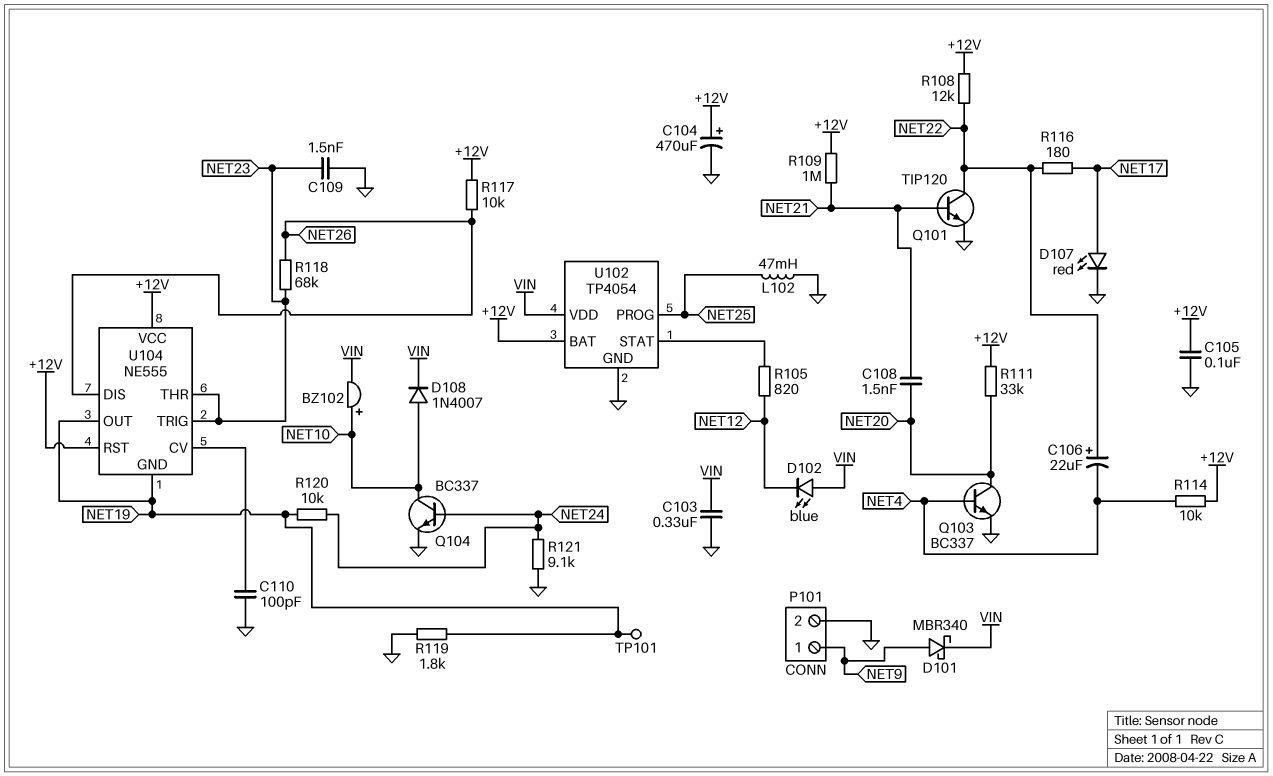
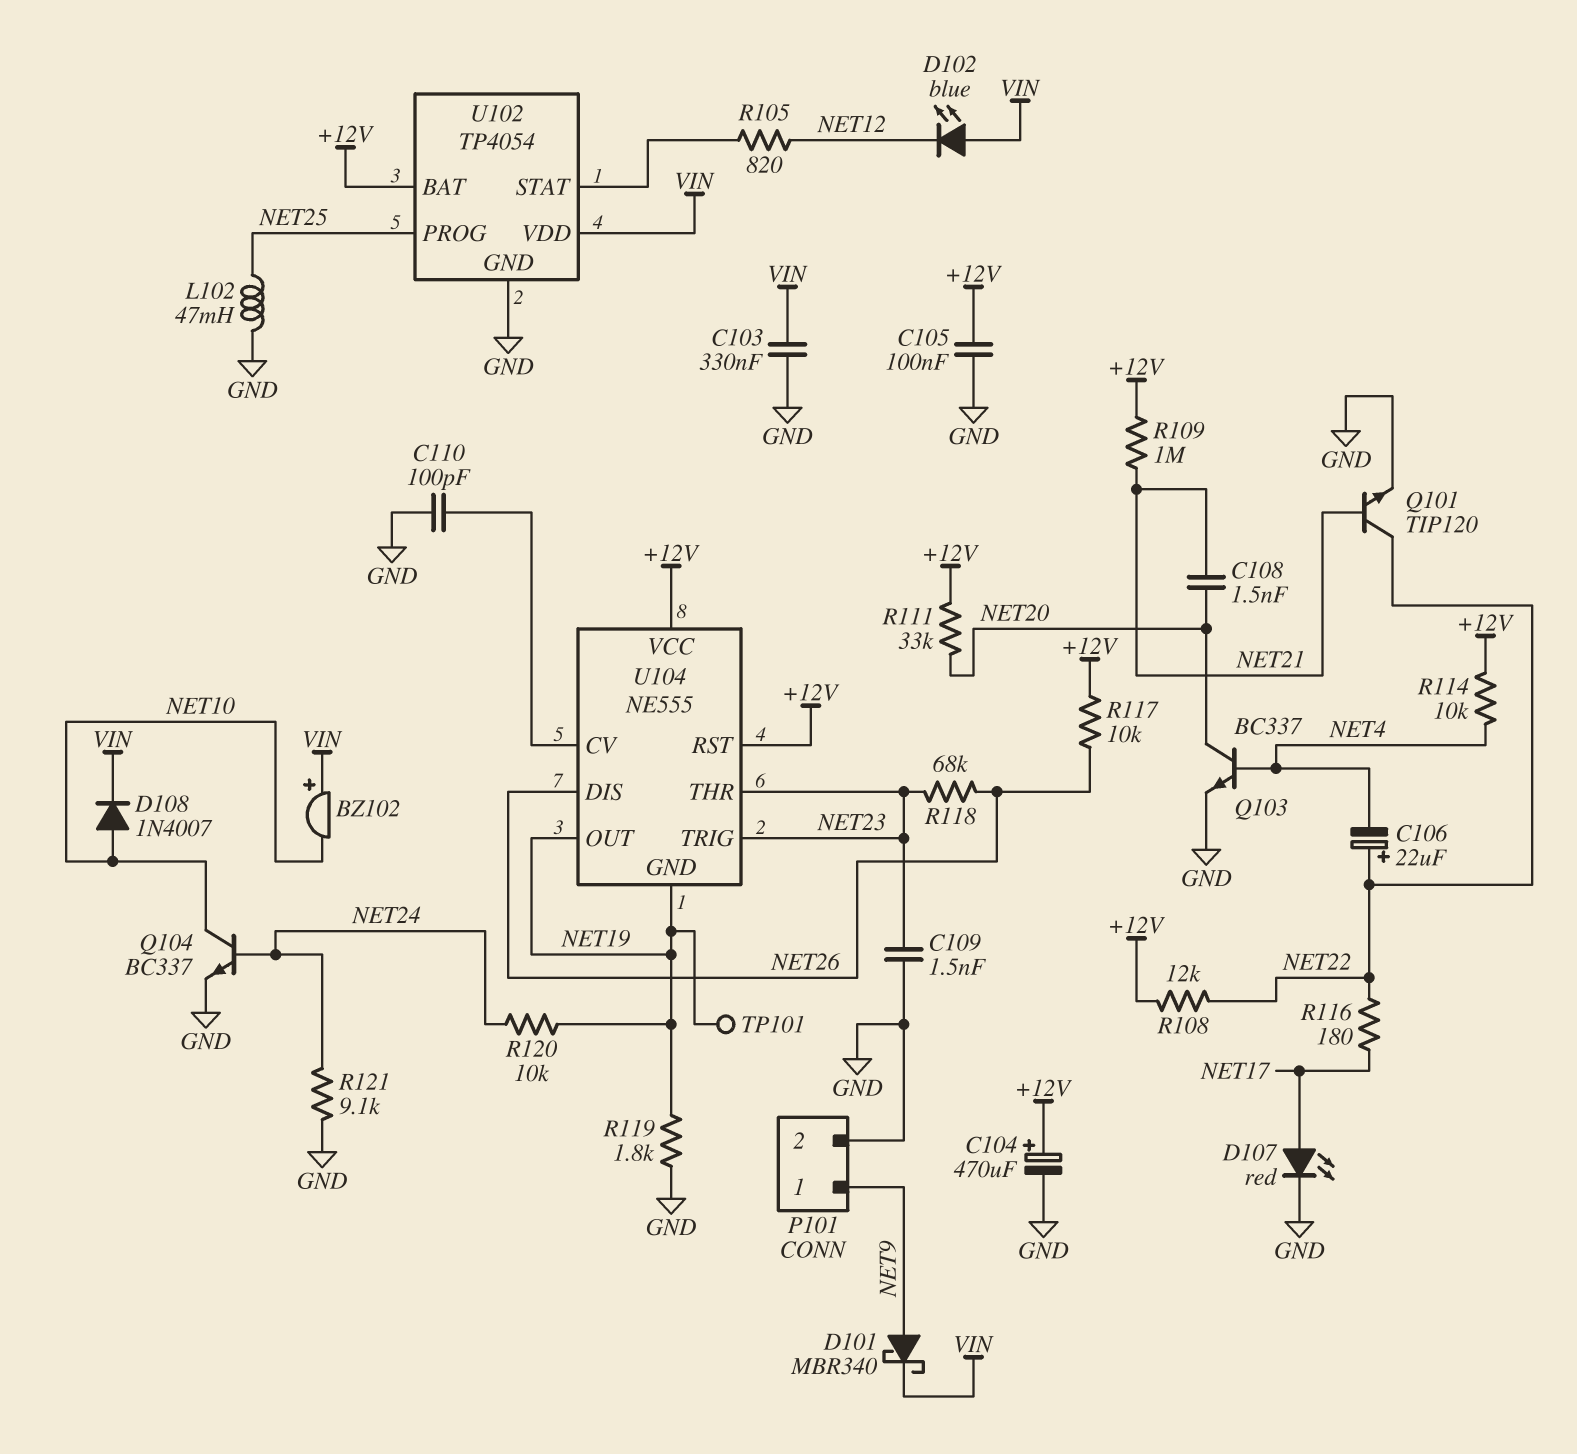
BZ102: buzzer (plus NET10, minus VIN) -> buzzer (plus VIN, minus NET10)

